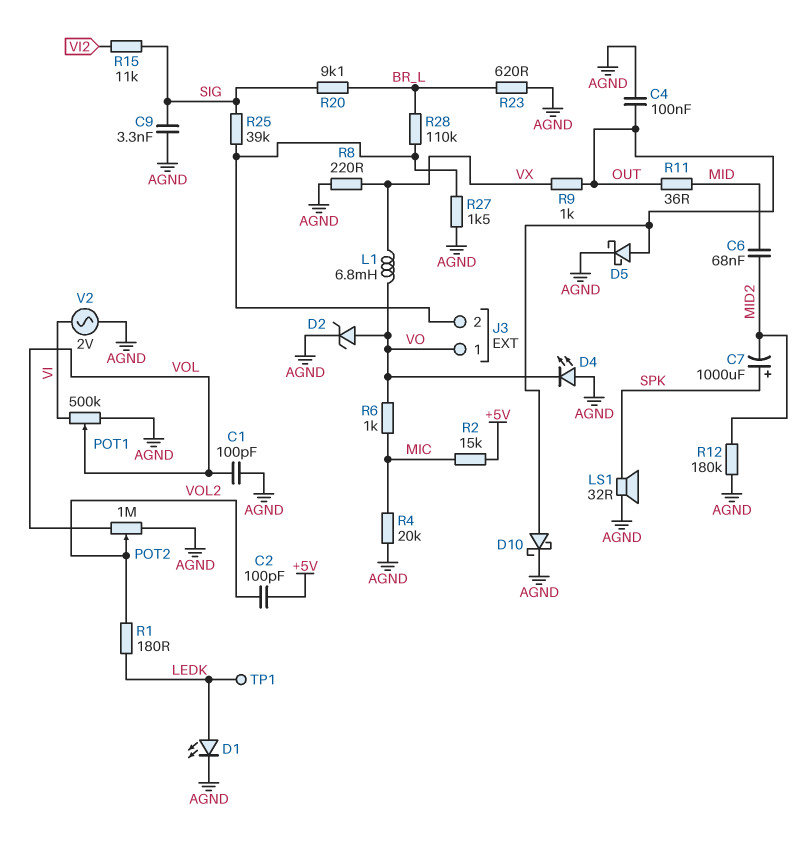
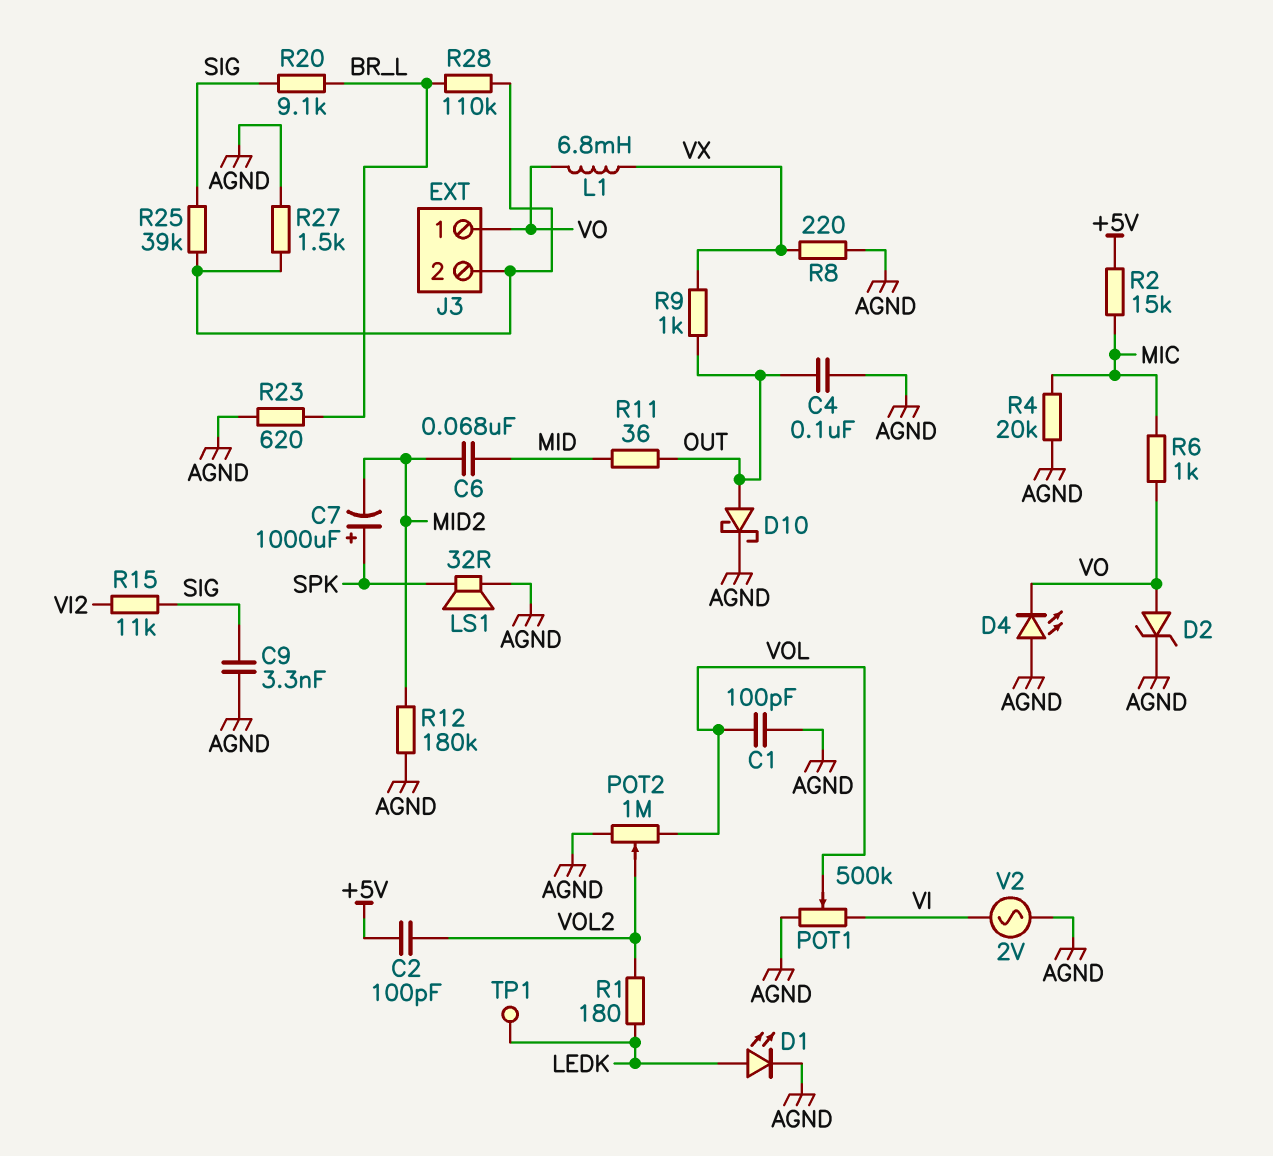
D5: schottky (A OUT, K AGND) -> none

